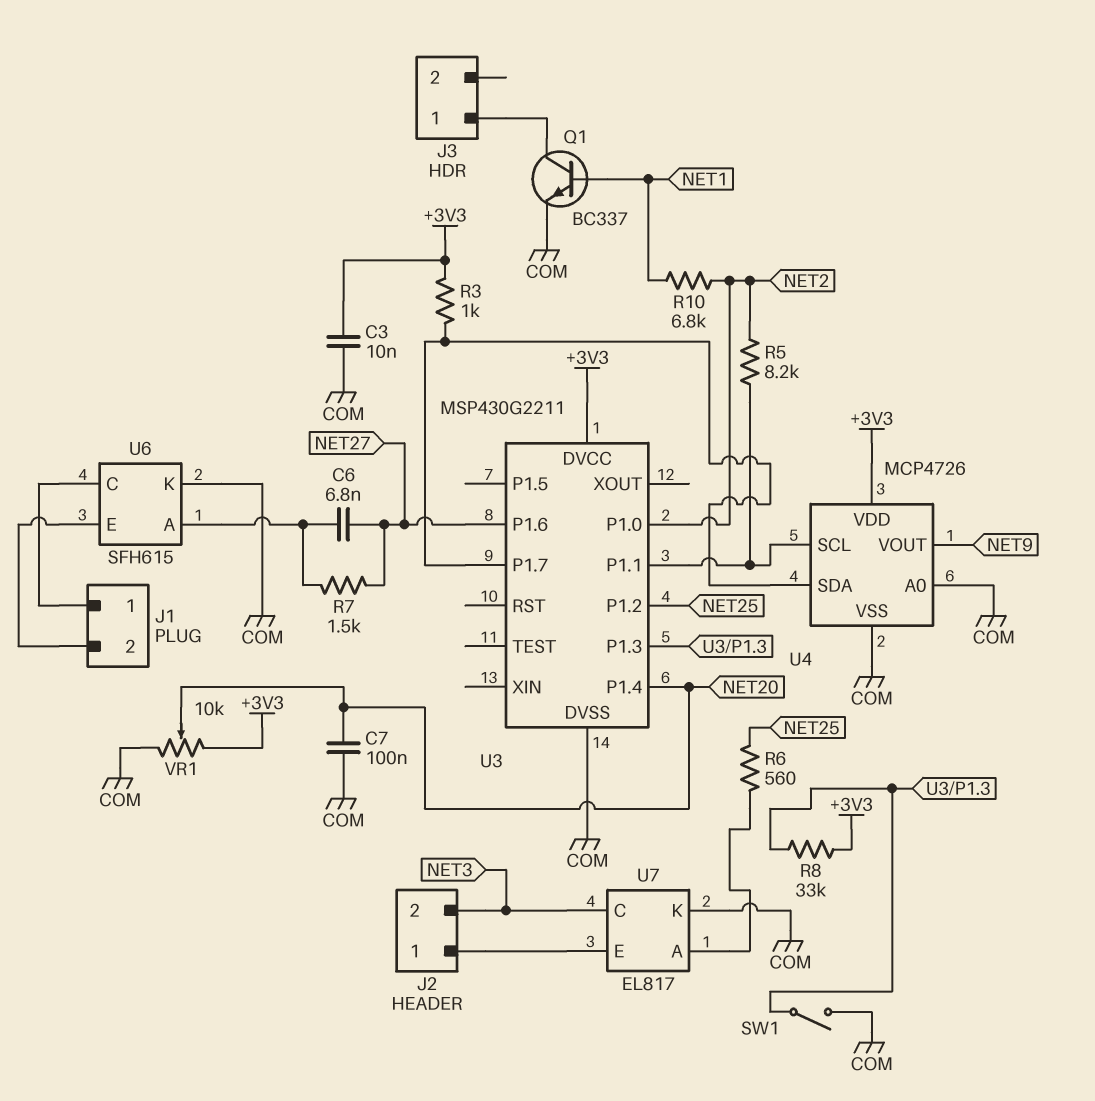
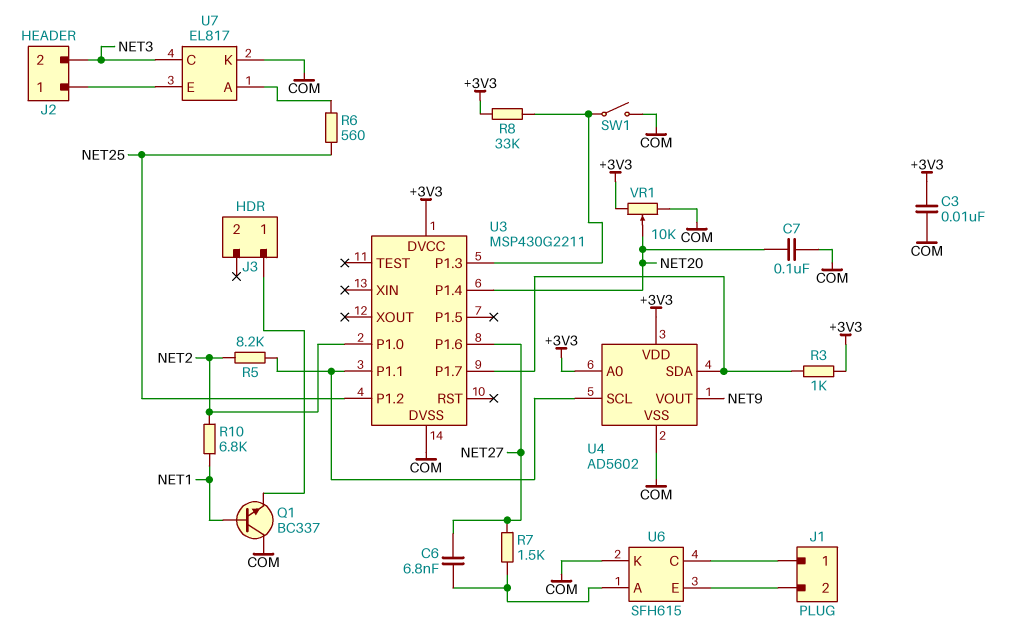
Q1: NPN BC337 (B NET1, C J3/1, E COM) -> NPN BC337 (B NET1, C COM, E J3/1)
U4: MCP4726 -> AD5602
U4 pin A0: COM -> +3V3

